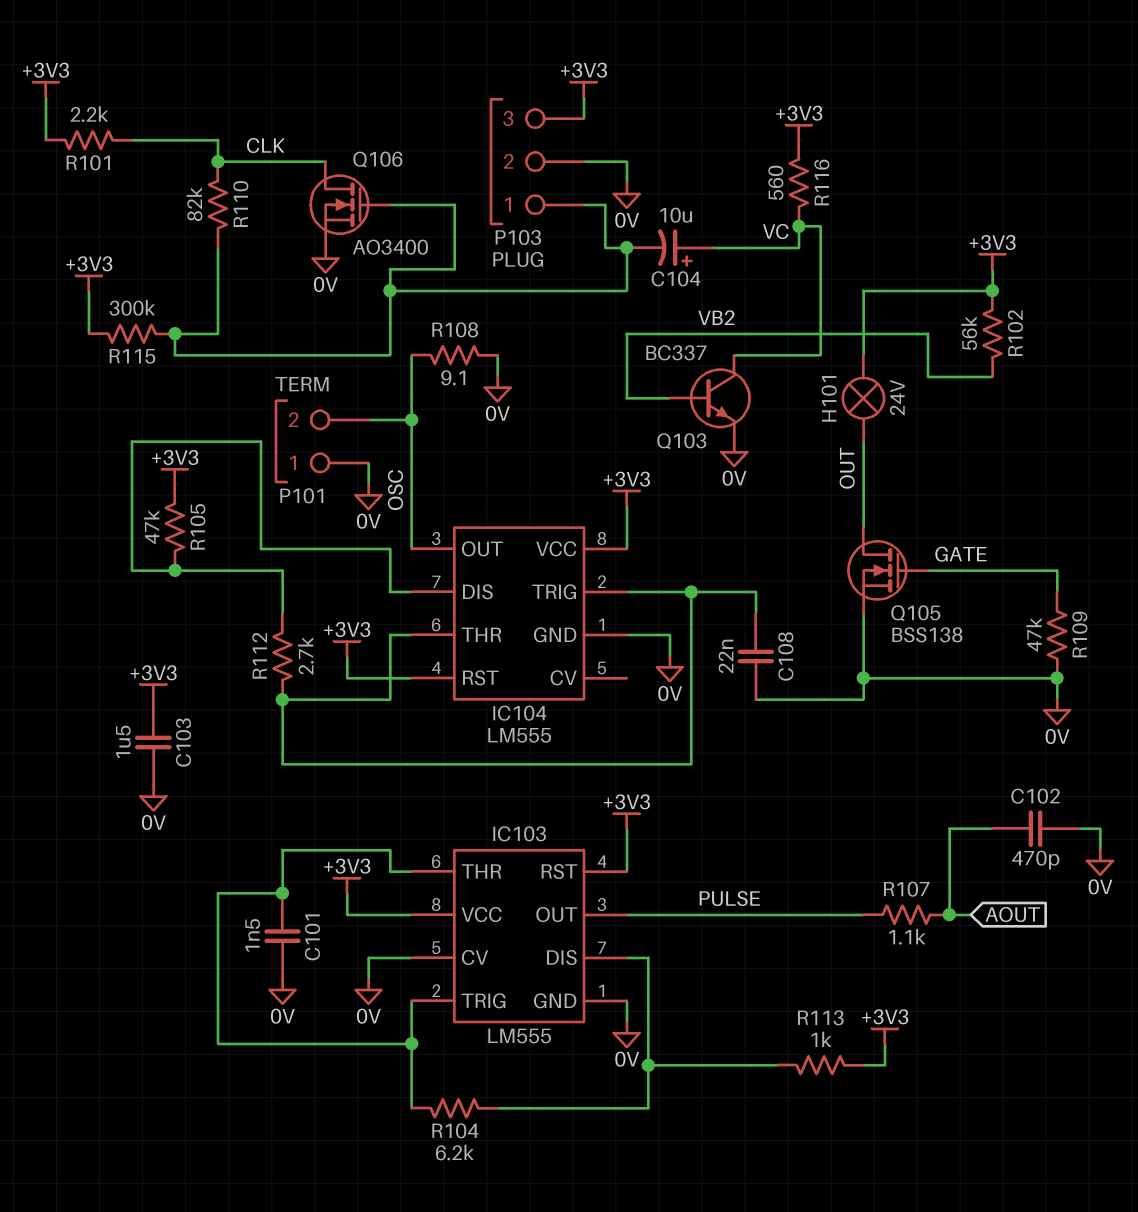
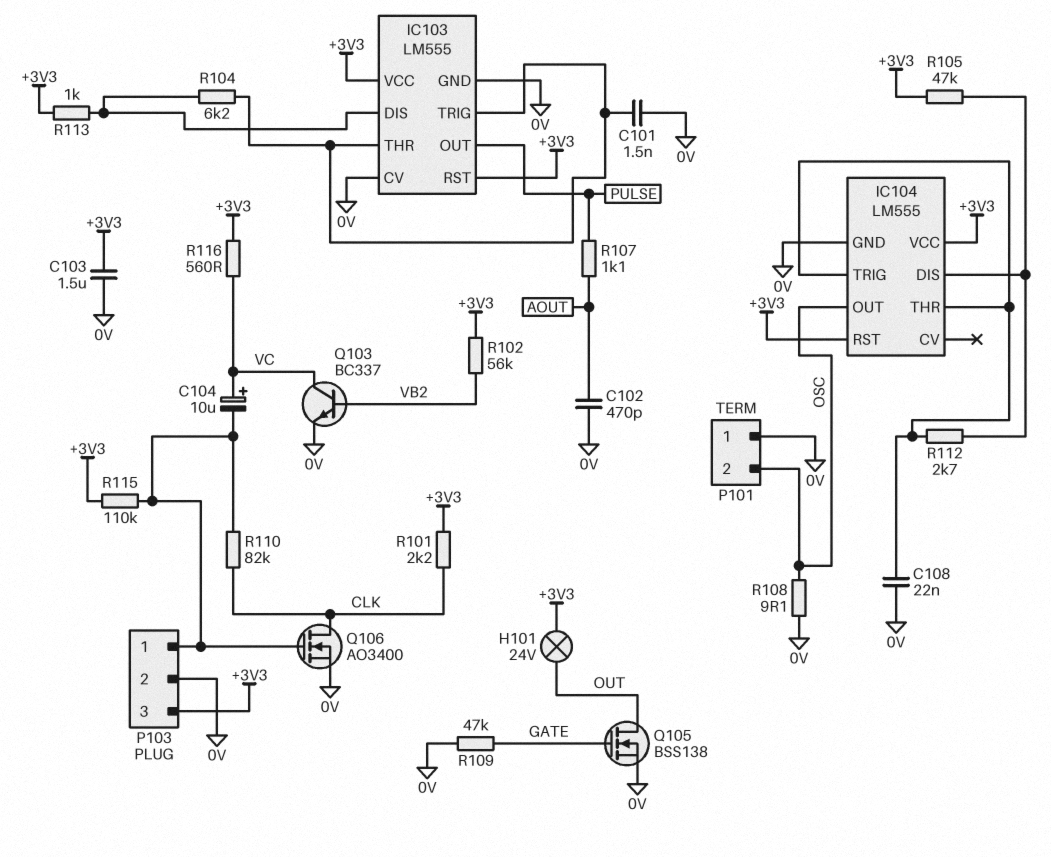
R115: 300k (+3V3, P103/1) -> 110k (+3V3, P103/1)

